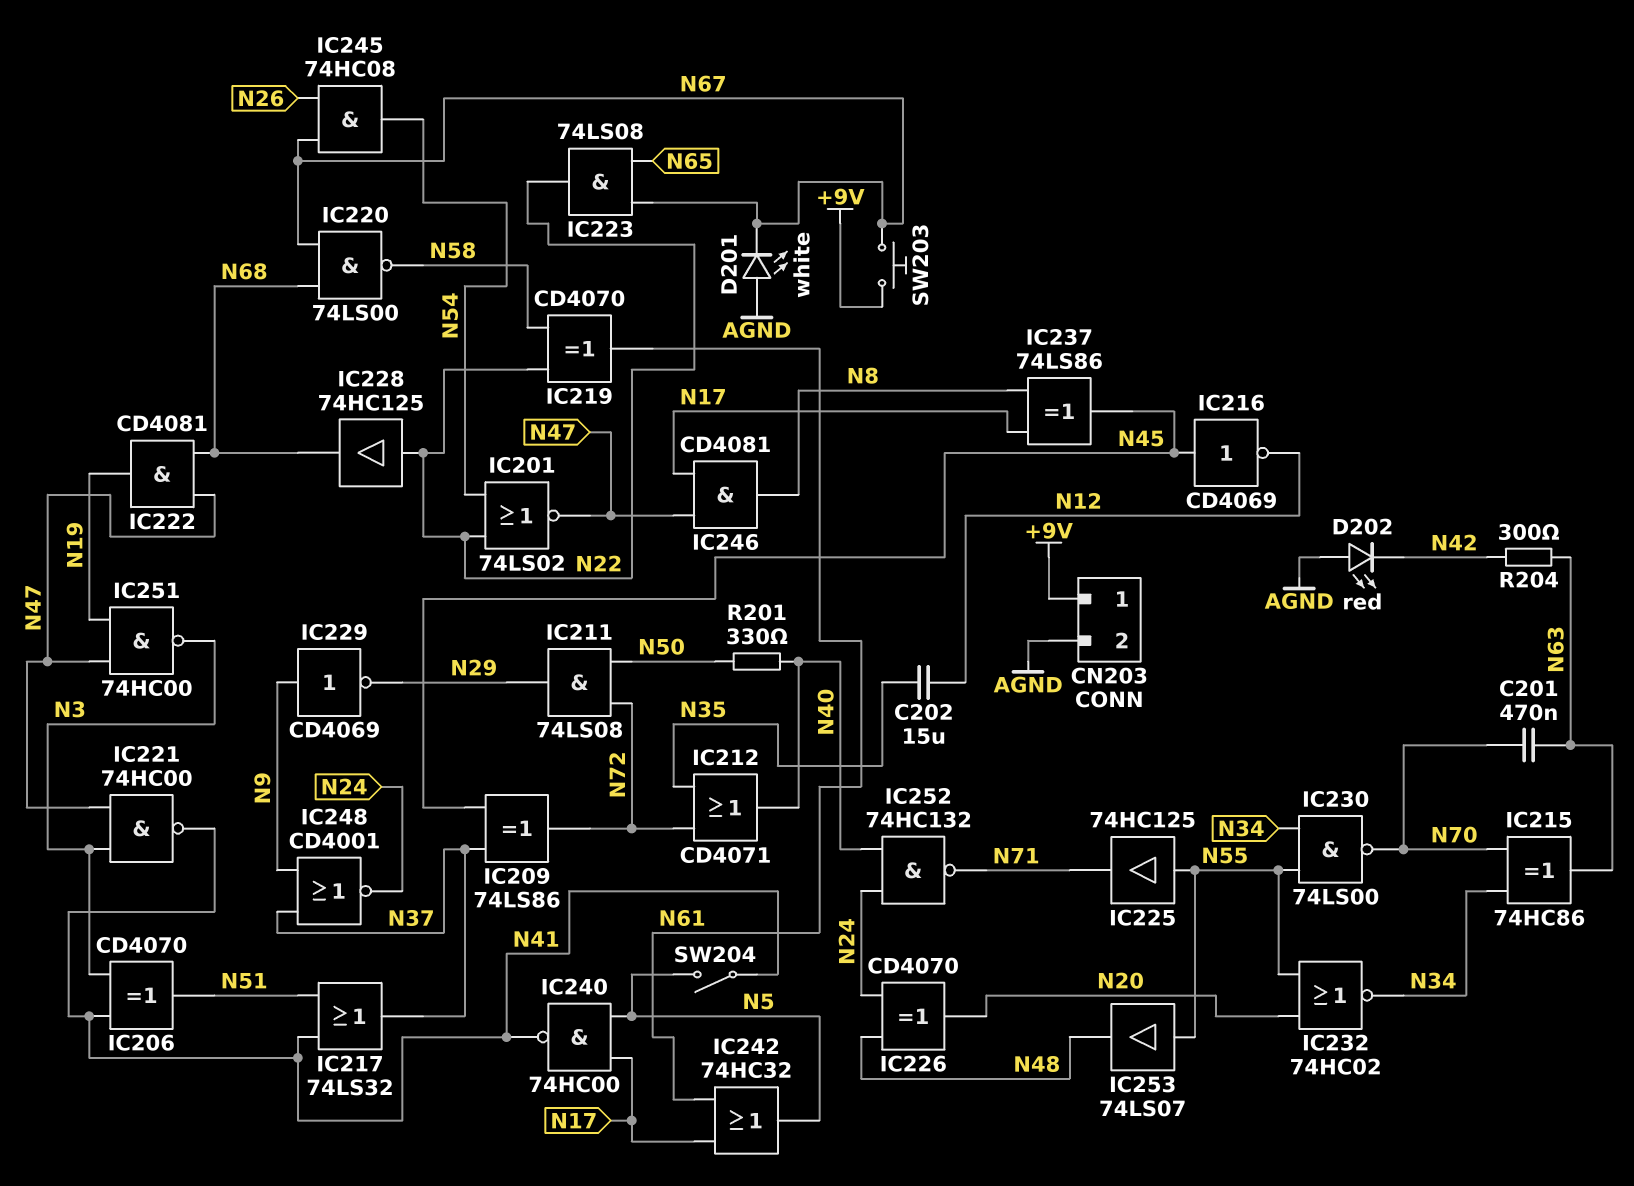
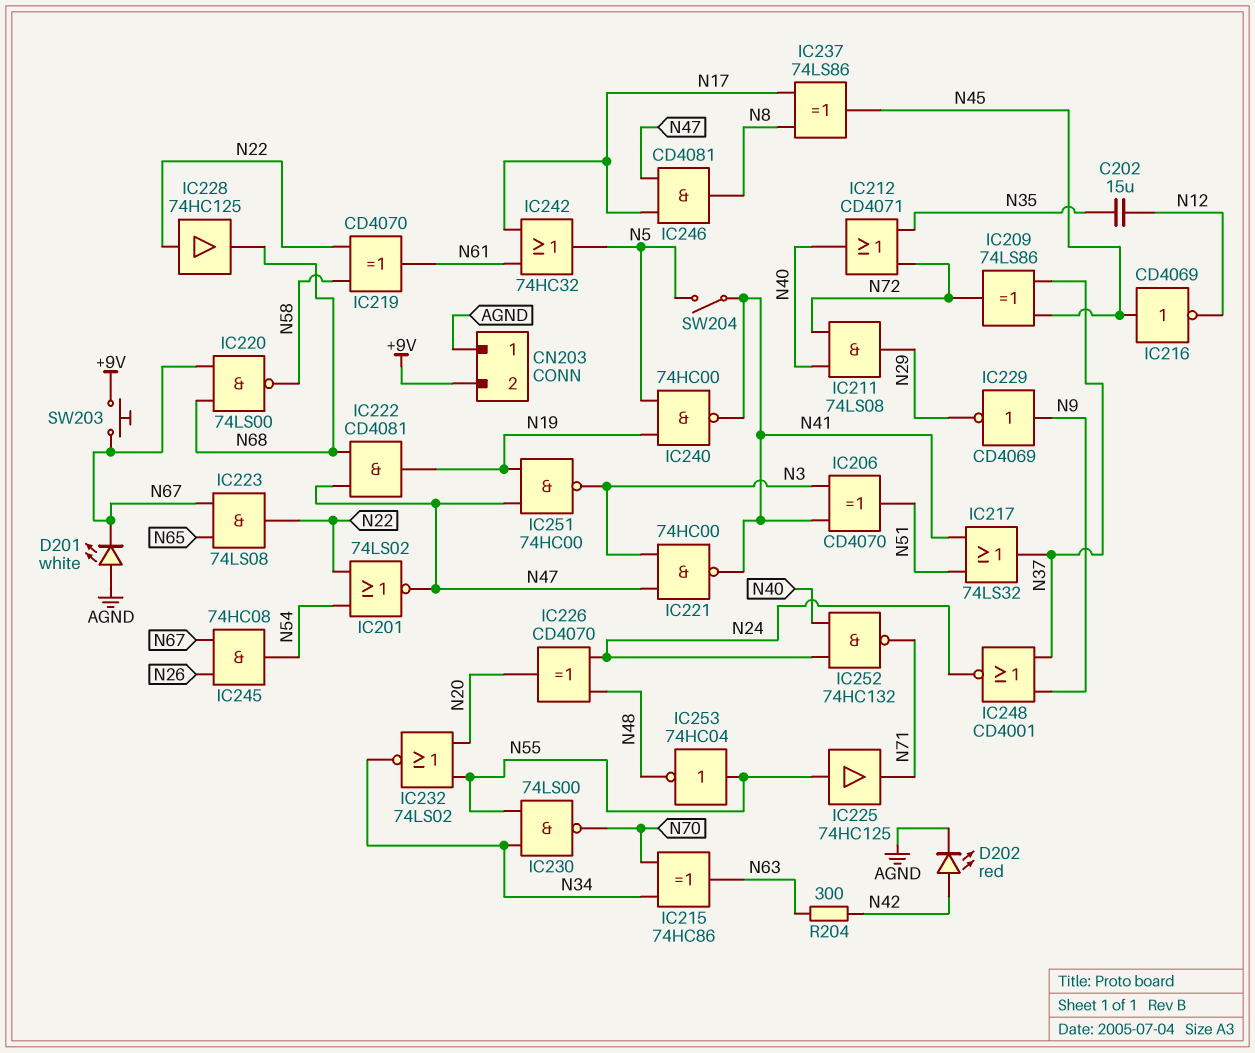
C201: 470nF (N63, N70) -> none
CN203 pin 1: +9V -> AGND
CN203 pin 2: AGND -> +9V
D202: LED red (A AGND, K N42) -> LED red (A N42, K AGND)
IC211: AND 74LS08 (in N50, in N72, out N29) -> AND 74LS08 (in N40, in N72, out N29)
IC232: NOR 74HC02 (in N20, in N55, out N34) -> NOR 74LS02 (in N20, in N55, out N34)
IC240: NAND 74HC00 (in N5, in N17, out N41) -> NAND 74HC00 (in N5, in N19, out N41)
IC253: buffer 74LS07 (in N55, out N48) -> NOT 74HC04 (in N55, out N48)
R201: 330 (N40, N50) -> none

